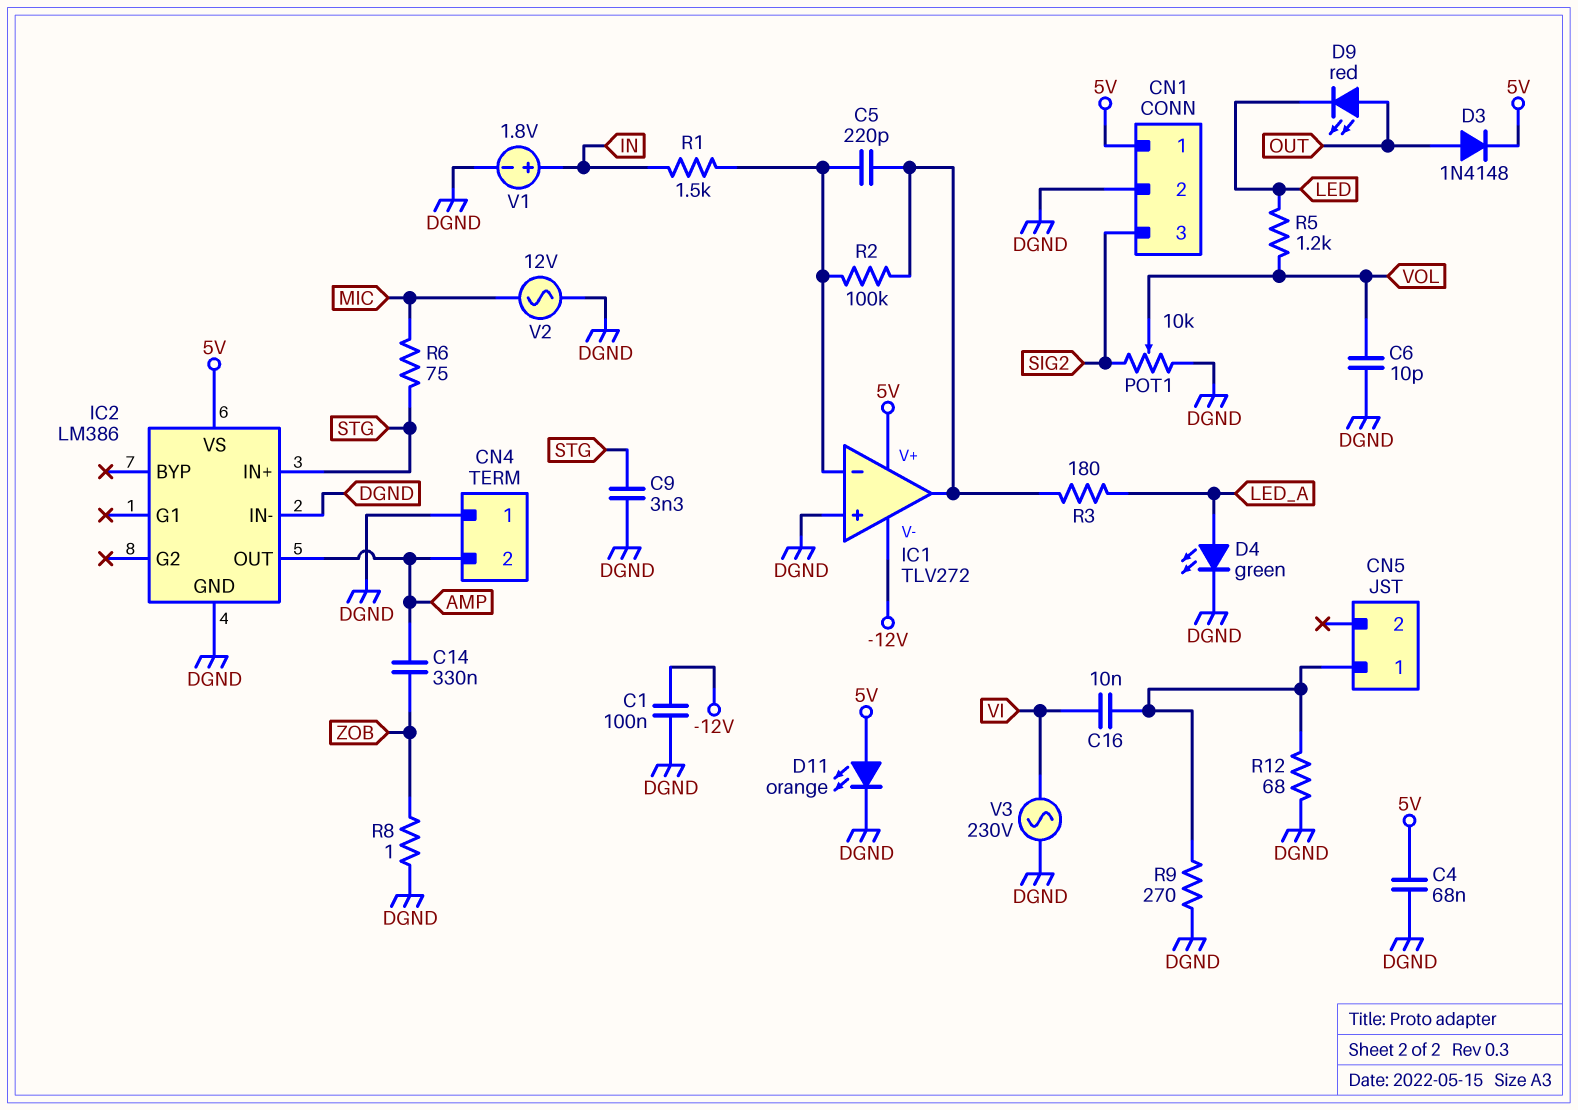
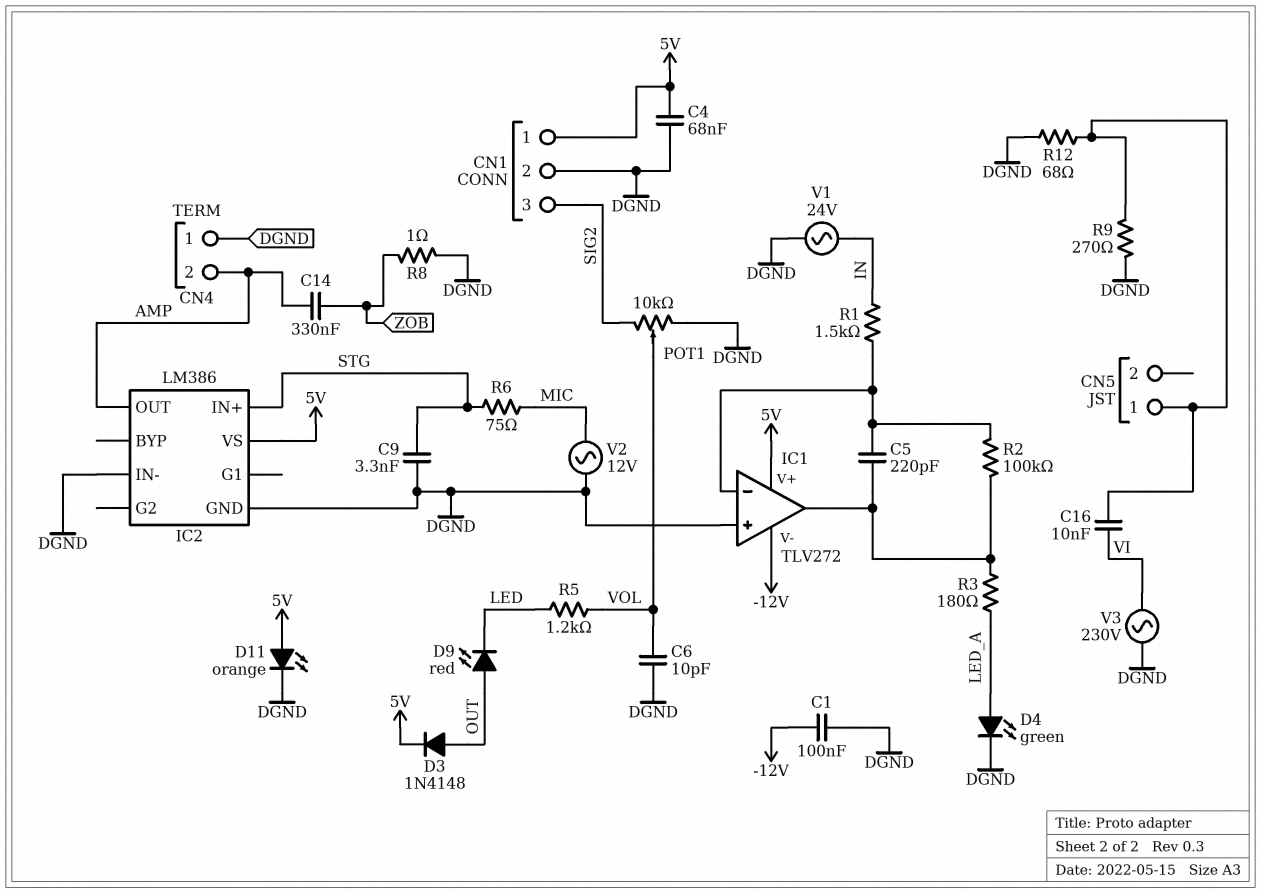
V1: 1.8V (plus IN, minus DGND) -> AC 24V (DGND, IN)

